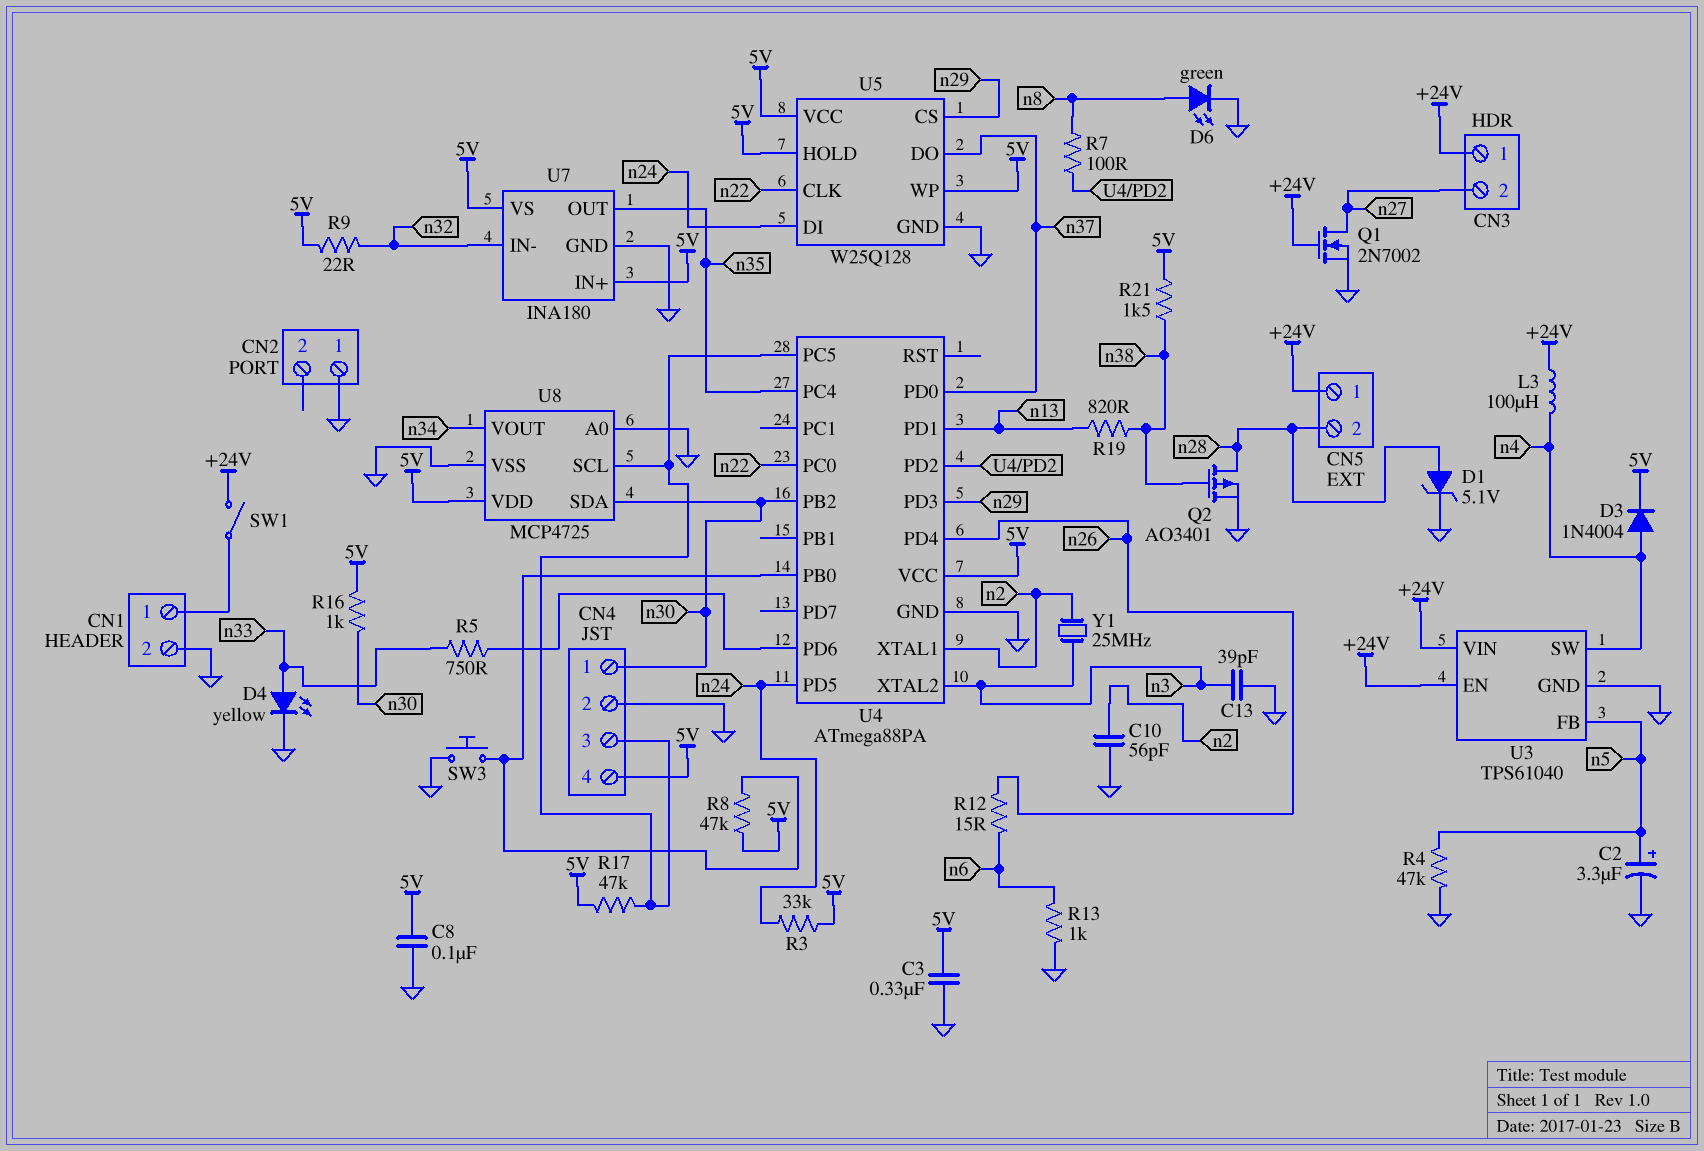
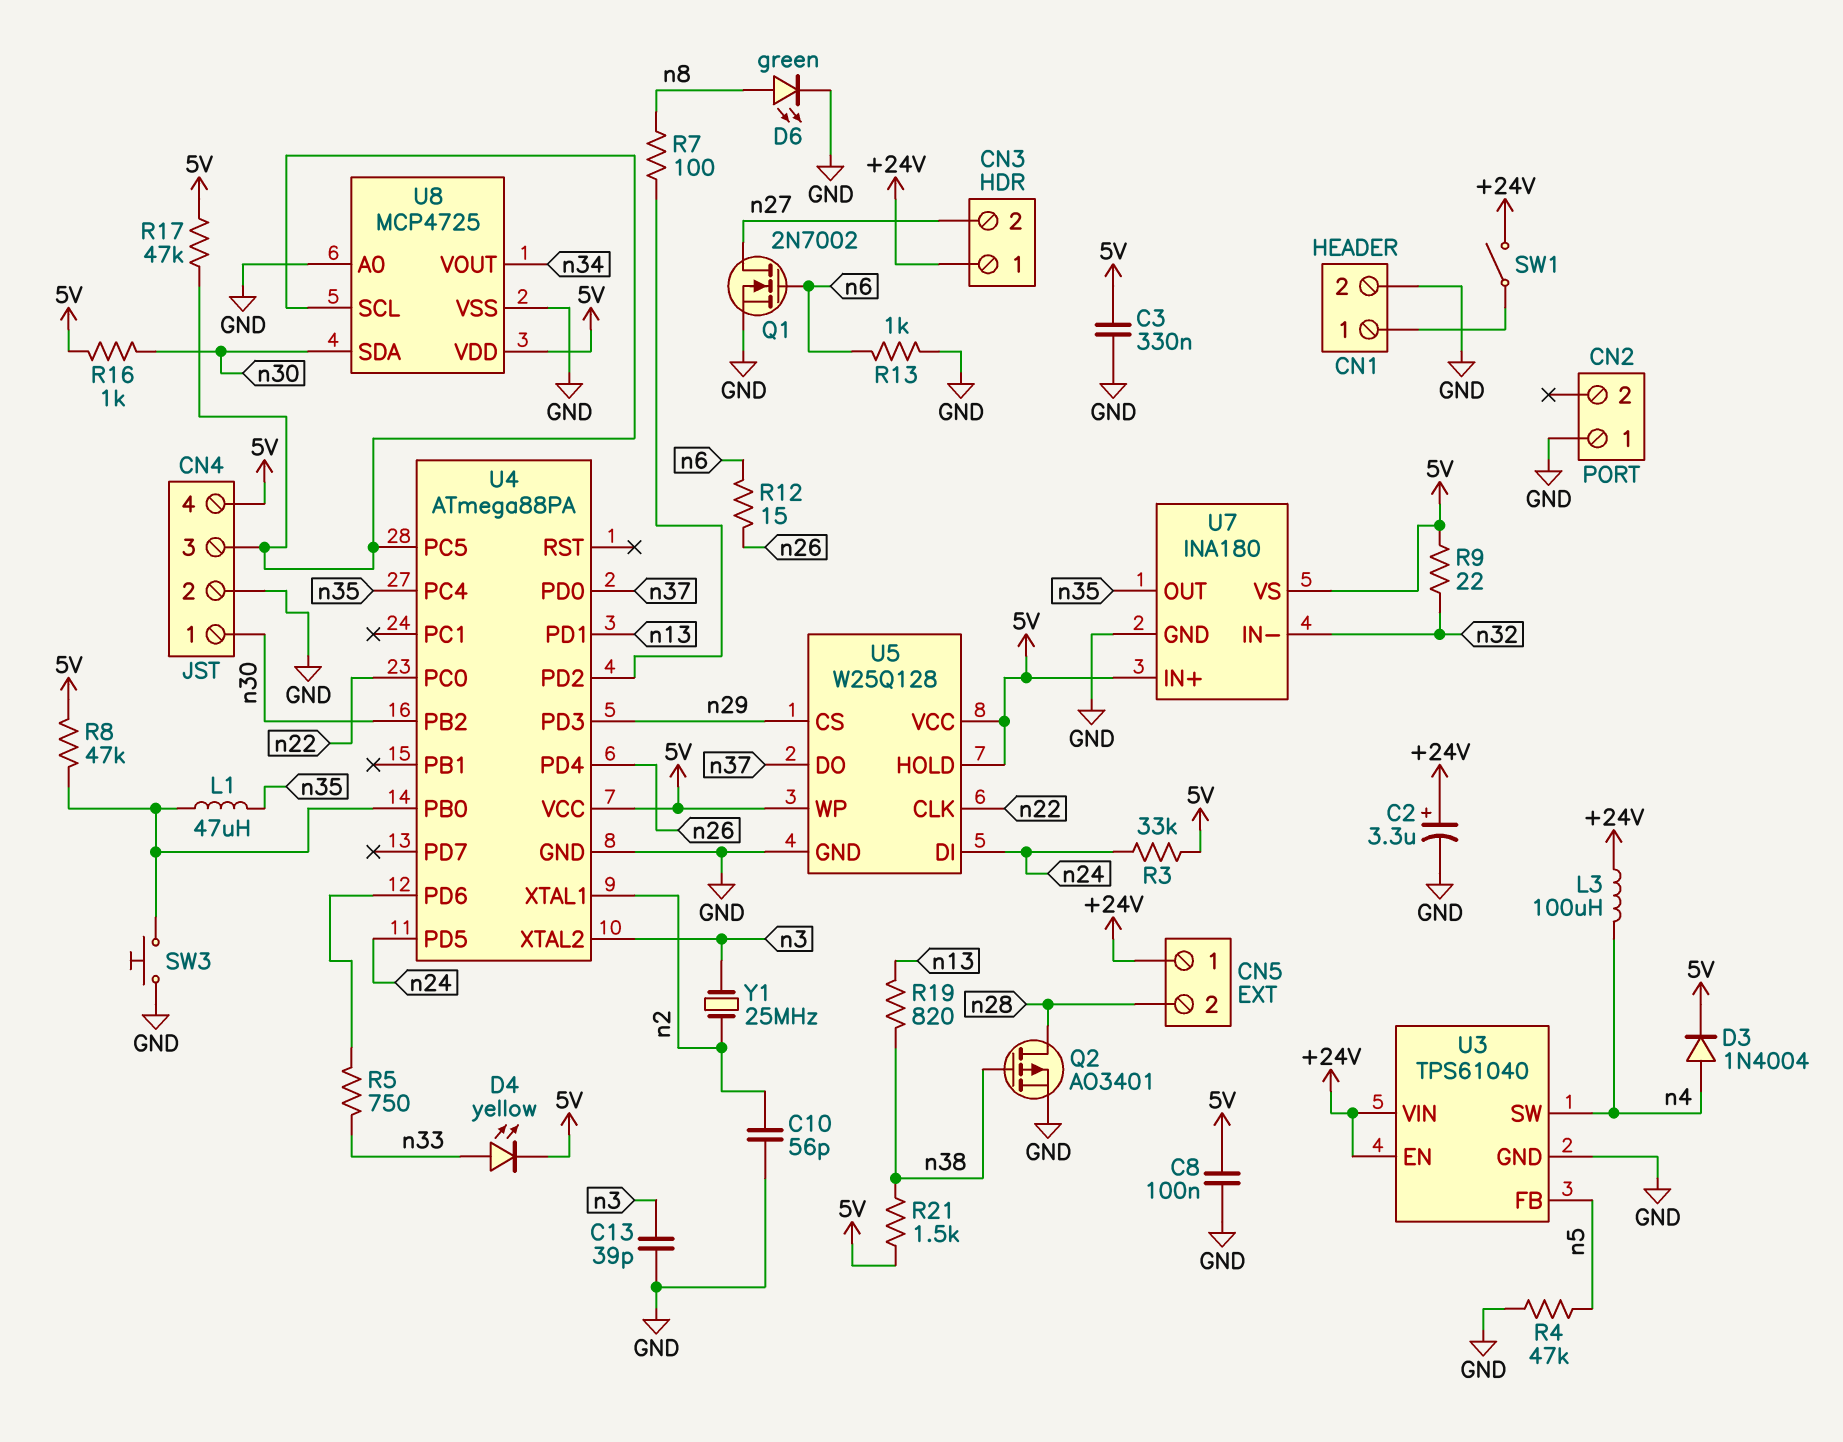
C2: 3.3uF (plus n5, minus GND) -> 3.3uF (plus +24V, minus GND)
D1: zener 5.1V (A n28, K GND) -> none
D4: LED yellow (A n33, K GND) -> LED yellow (A n33, K 5V)
L1: none -> 47uH (U4/PB0, n35)
Q1: NMOS 2N7002 (G +24V, D n27, S GND) -> NMOS 2N7002 (G n6, D n27, S GND)

